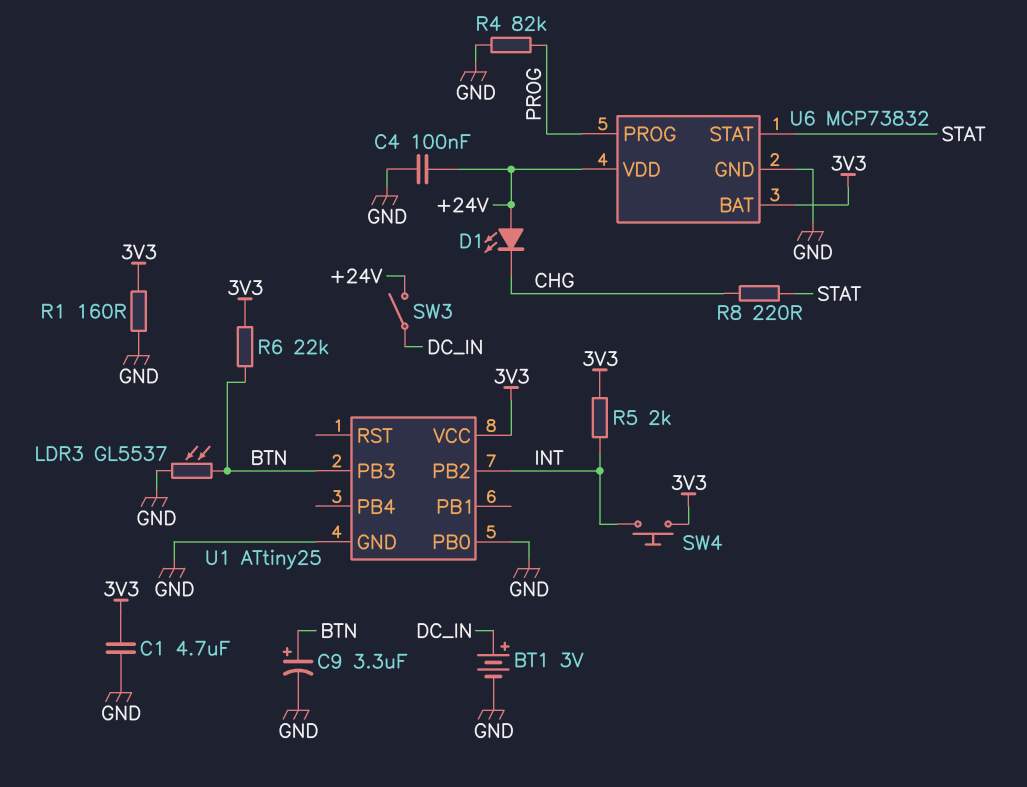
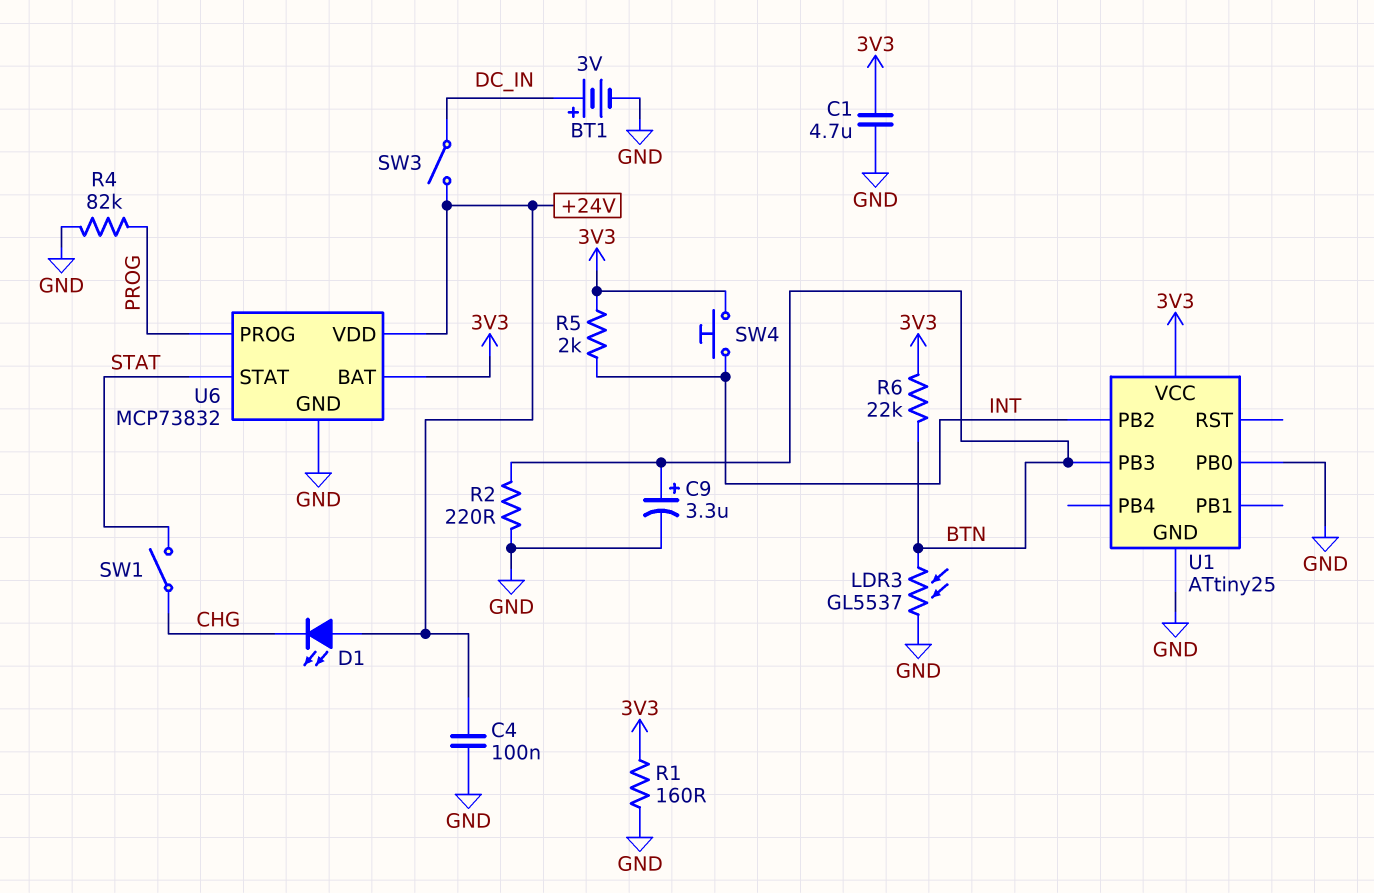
R2: none -> 220 (BTN, GND)
R8: 220 (CHG, STAT) -> none
SW1: none -> switch (CHG, STAT)

